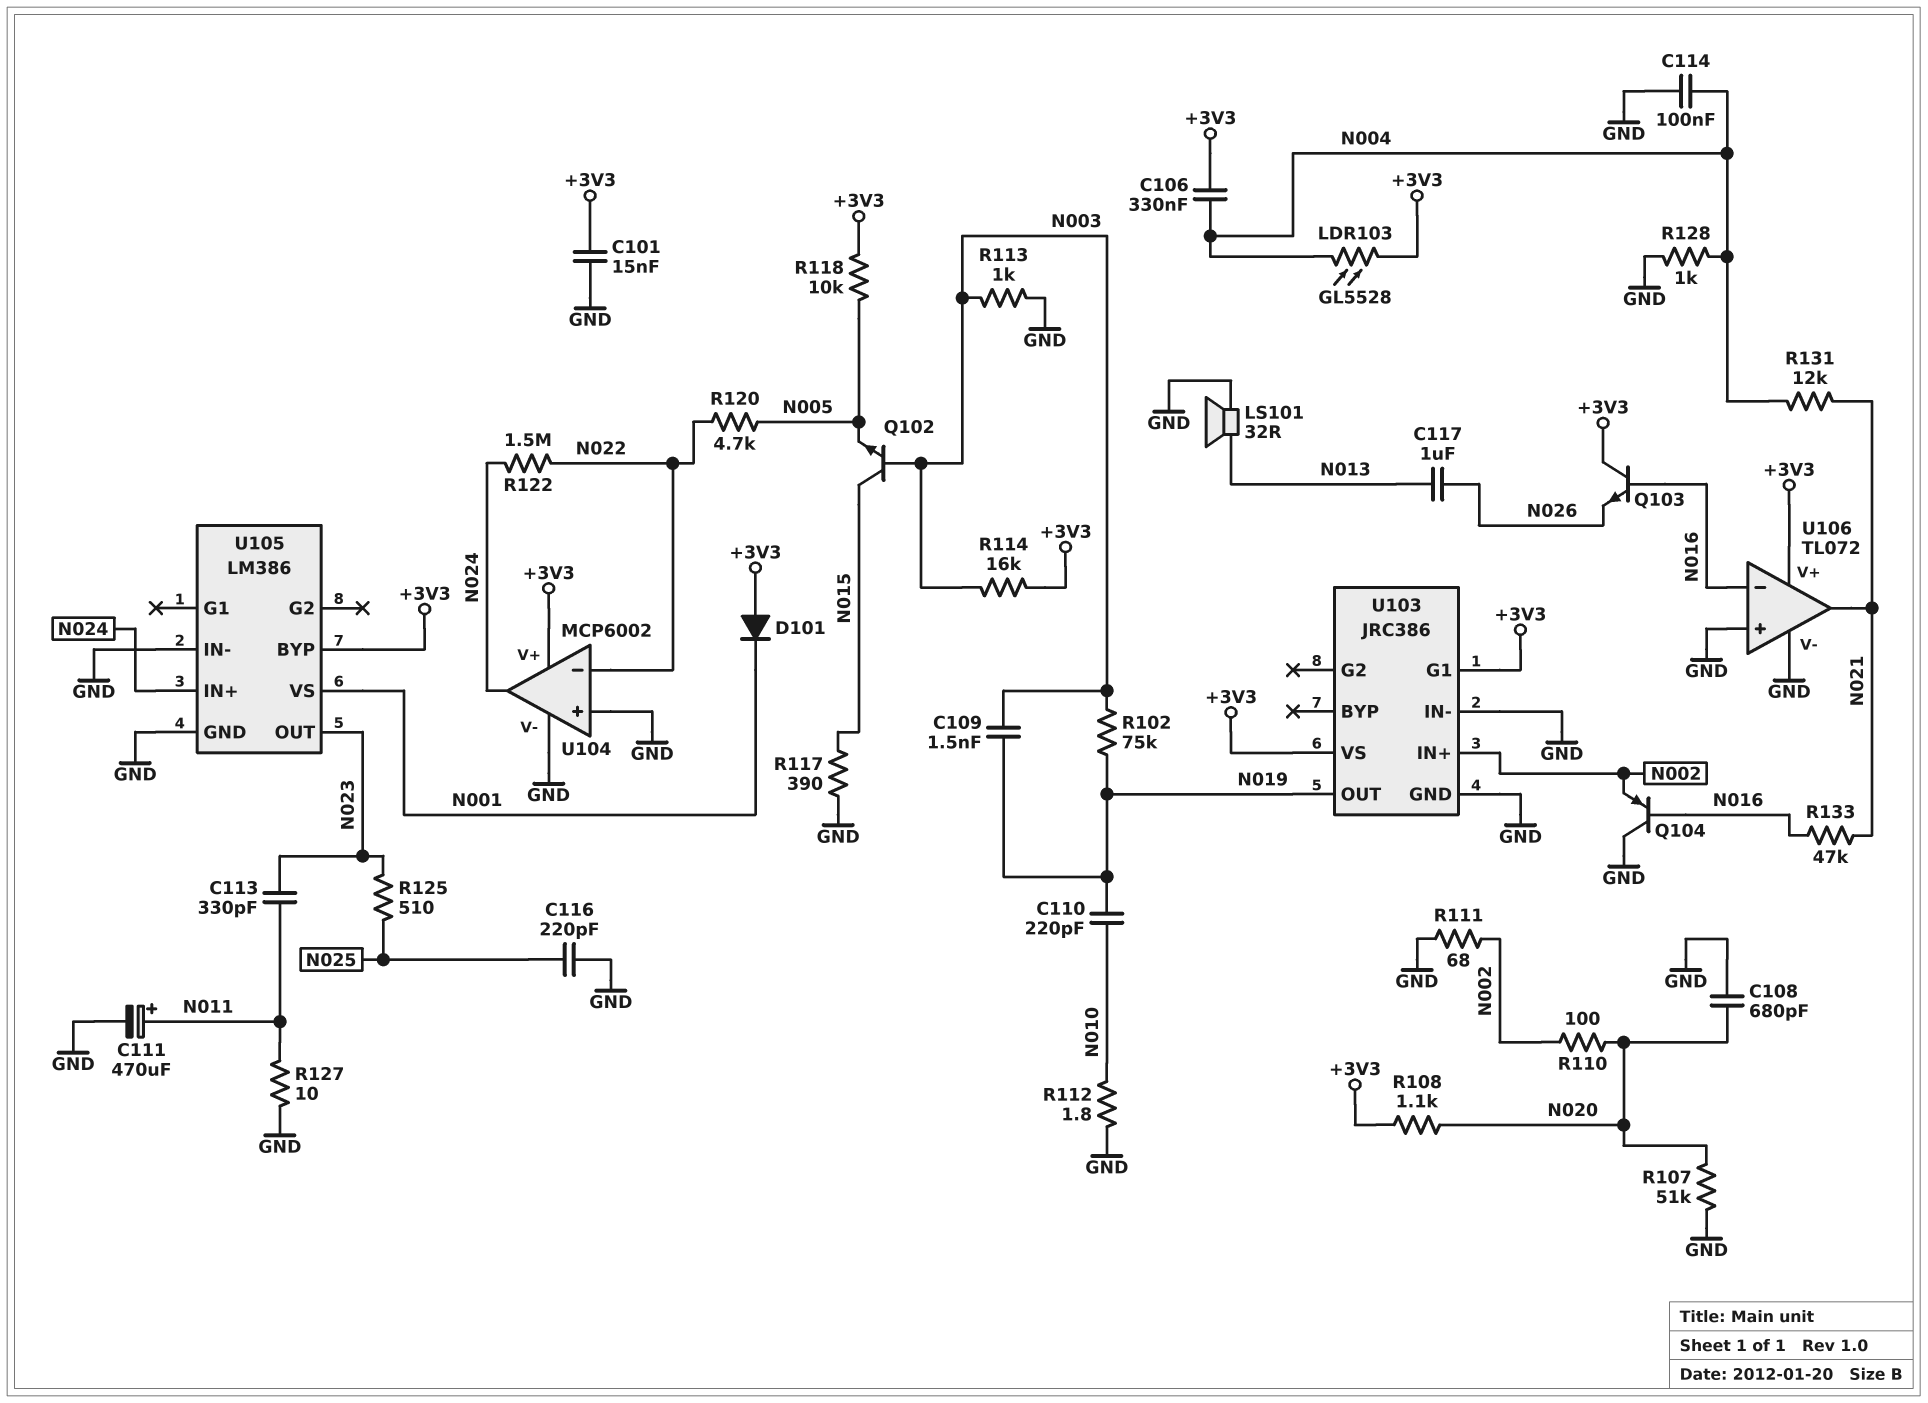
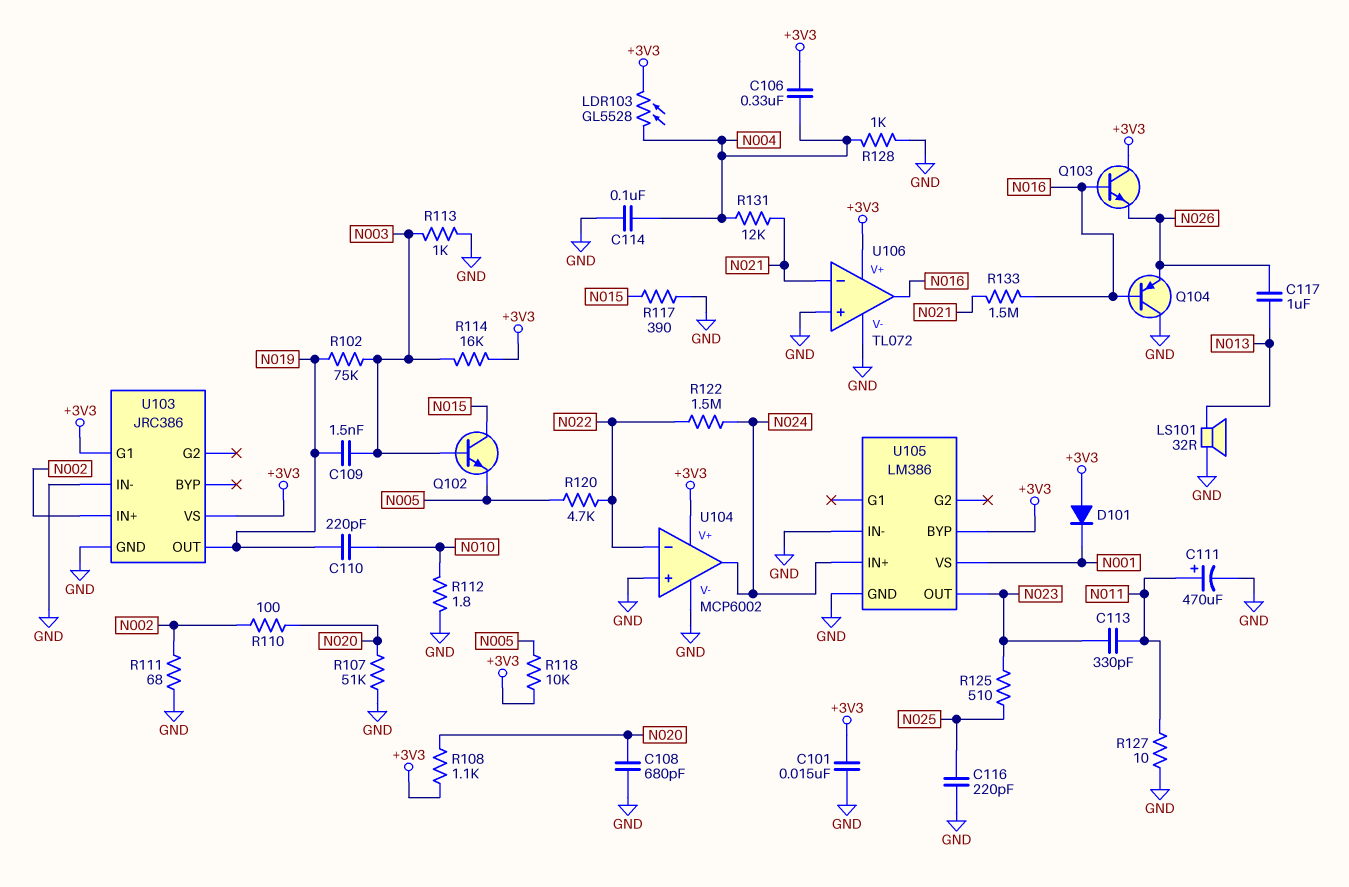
Q104: PNP (B N016, C GND, E N002) -> PNP (B N016, C GND, E N026)
R133: 47k (N016, N021) -> 1.5M (N016, N021)
U106 pin in-: N016 -> N021
U106 pin out: N021 -> N016

